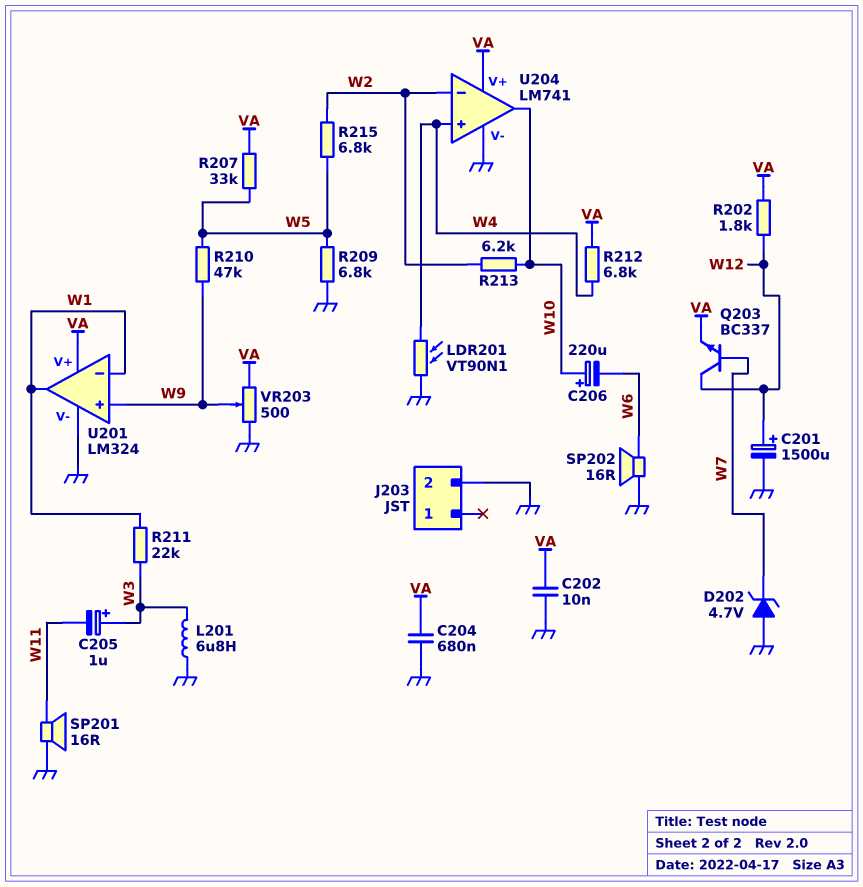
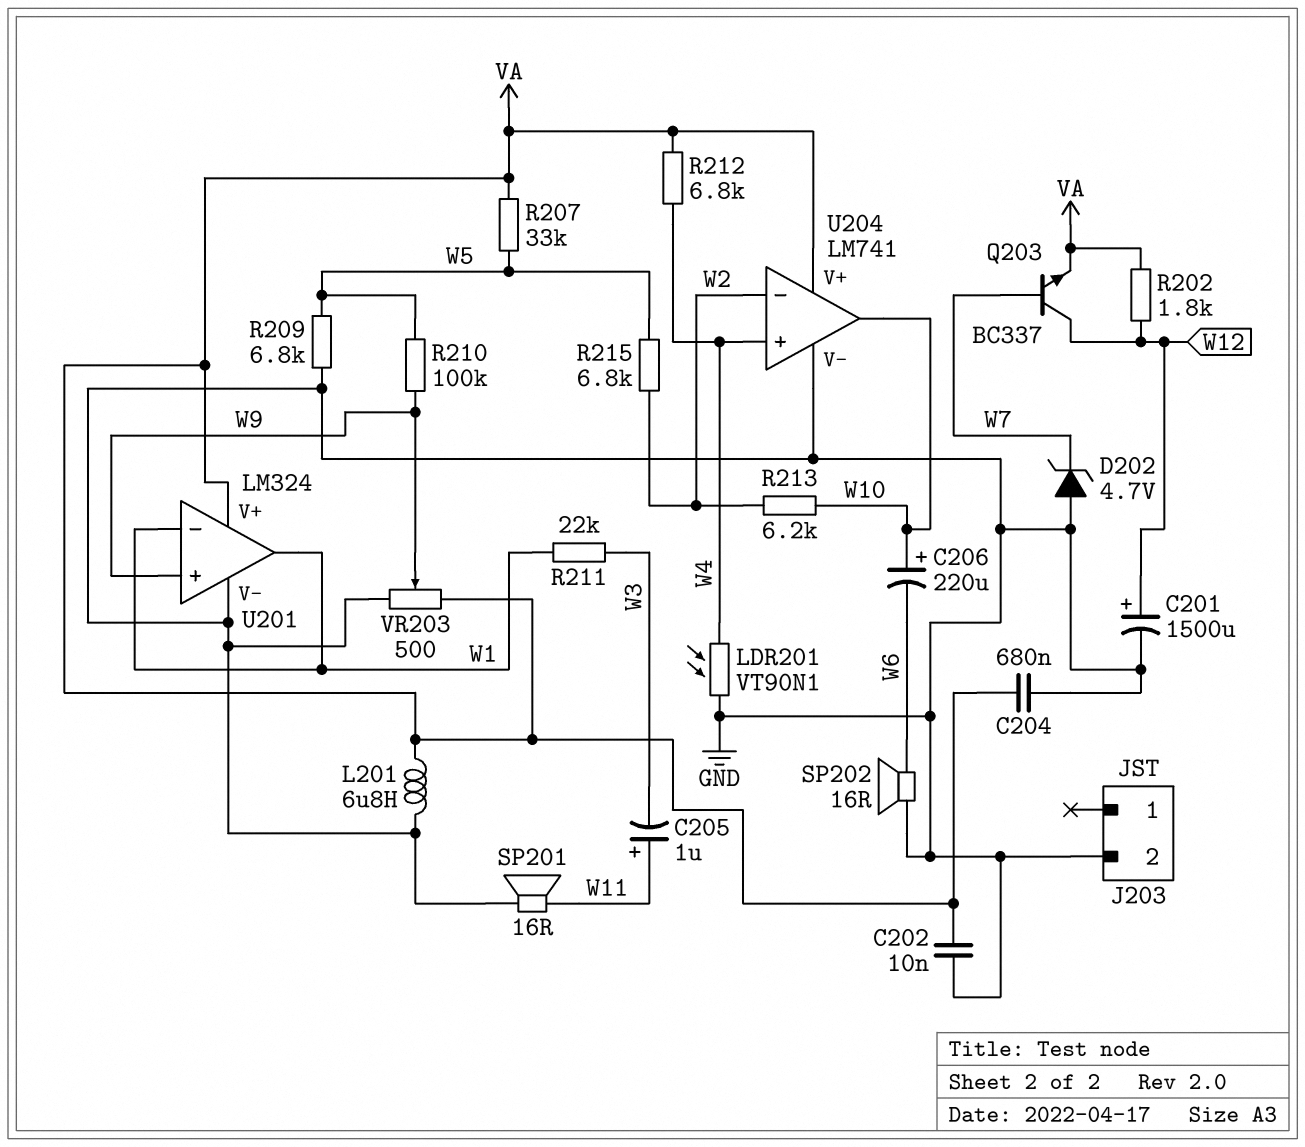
C205: 1uF (plus W3, minus W11) -> 1uF (plus W11, minus W3)
L201: 6.8uH (GND, W3) -> 6.8uH (GND, VA)
R210: 47k (W5, W9) -> 100k (W5, W9)

